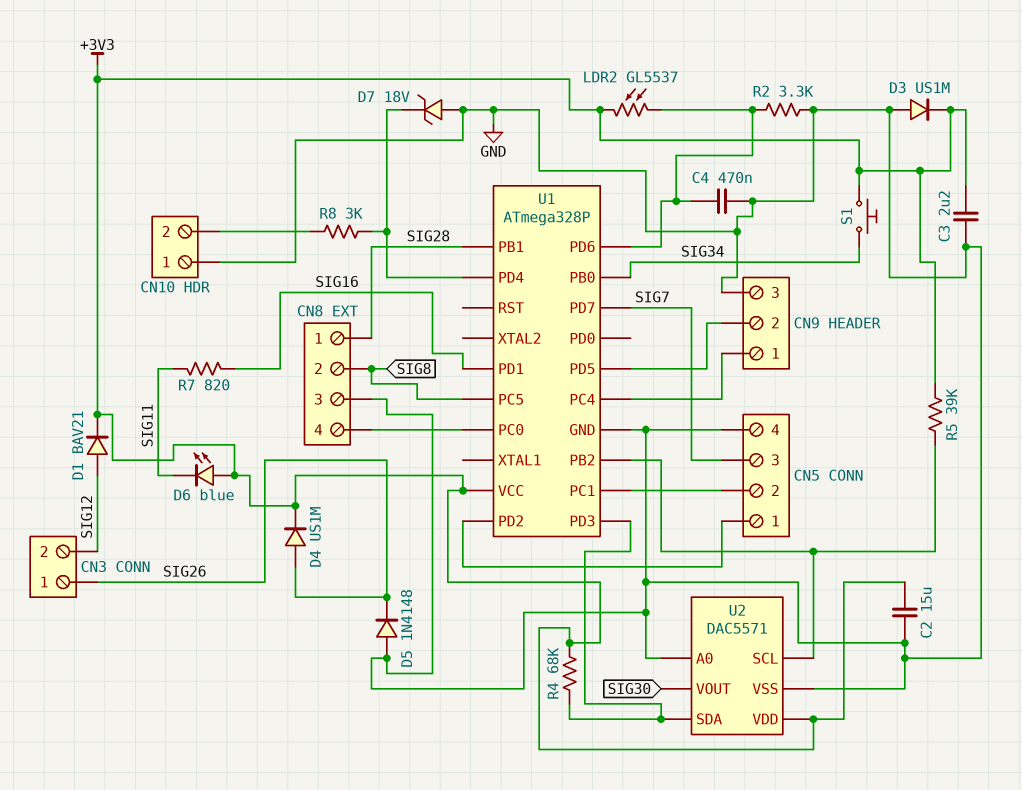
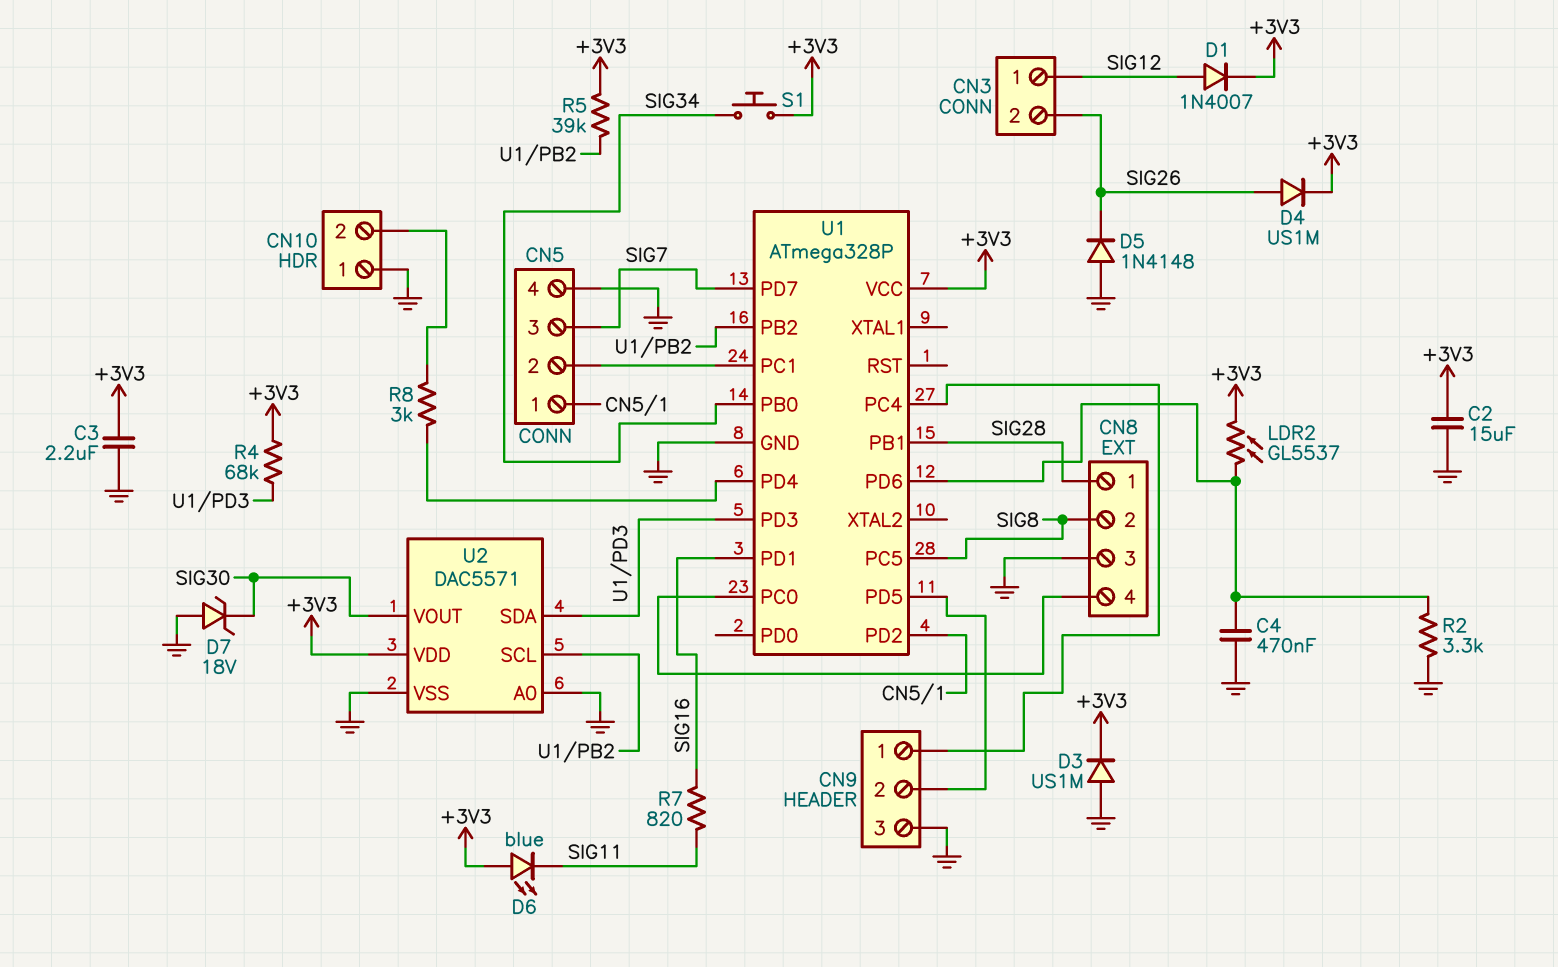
CN3 pin 1: SIG26 -> SIG12
CN3 pin 2: SIG12 -> SIG26
D1: diode BAV21 (A SIG12, K +3V3) -> diode 1N4007 (A SIG12, K +3V3)
D7: zener 18V (A GND, K U1/PD4) -> zener 18V (A GND, K SIG30)

